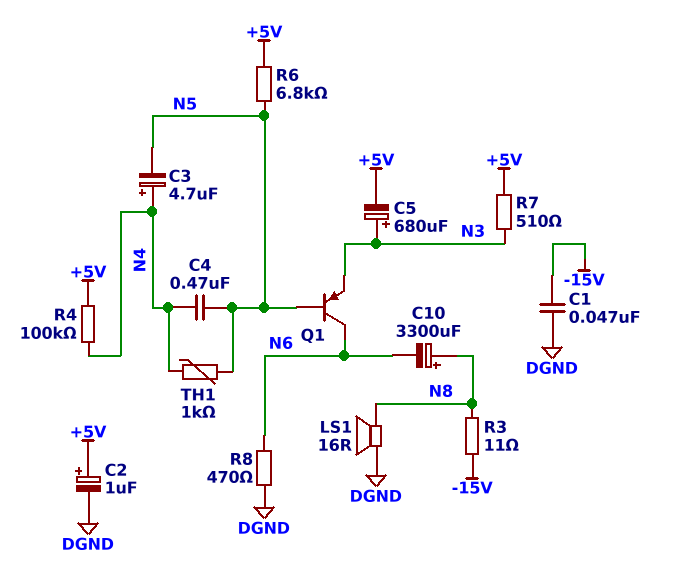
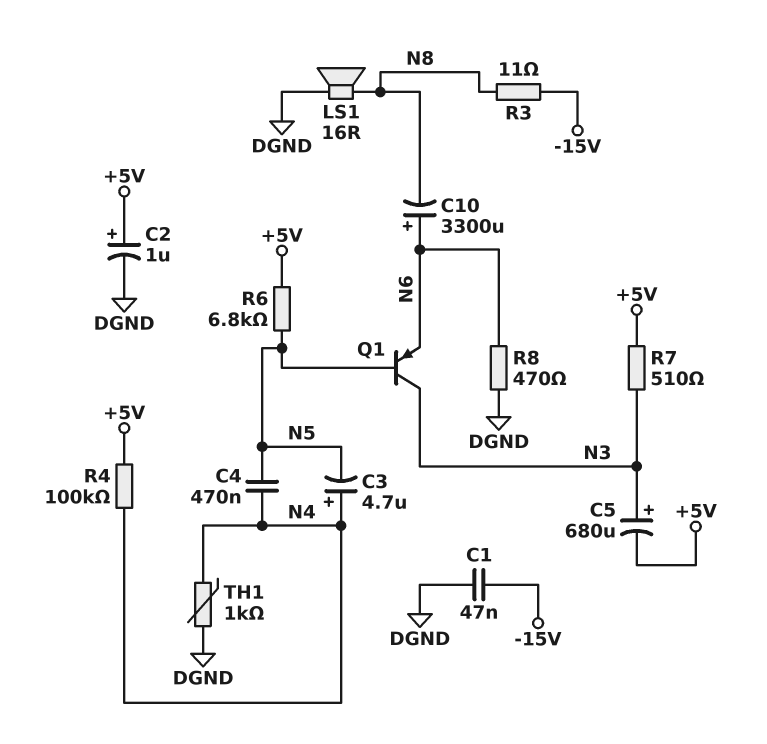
C10: 3300uF (plus N8, minus N6) -> 3300uF (plus N6, minus N8)
Q1: PNP (B N5, C N6, E N3) -> PNP (B N5, C N3, E N6)
TH1: 1k (N4, N5) -> 1k (DGND, N4)

